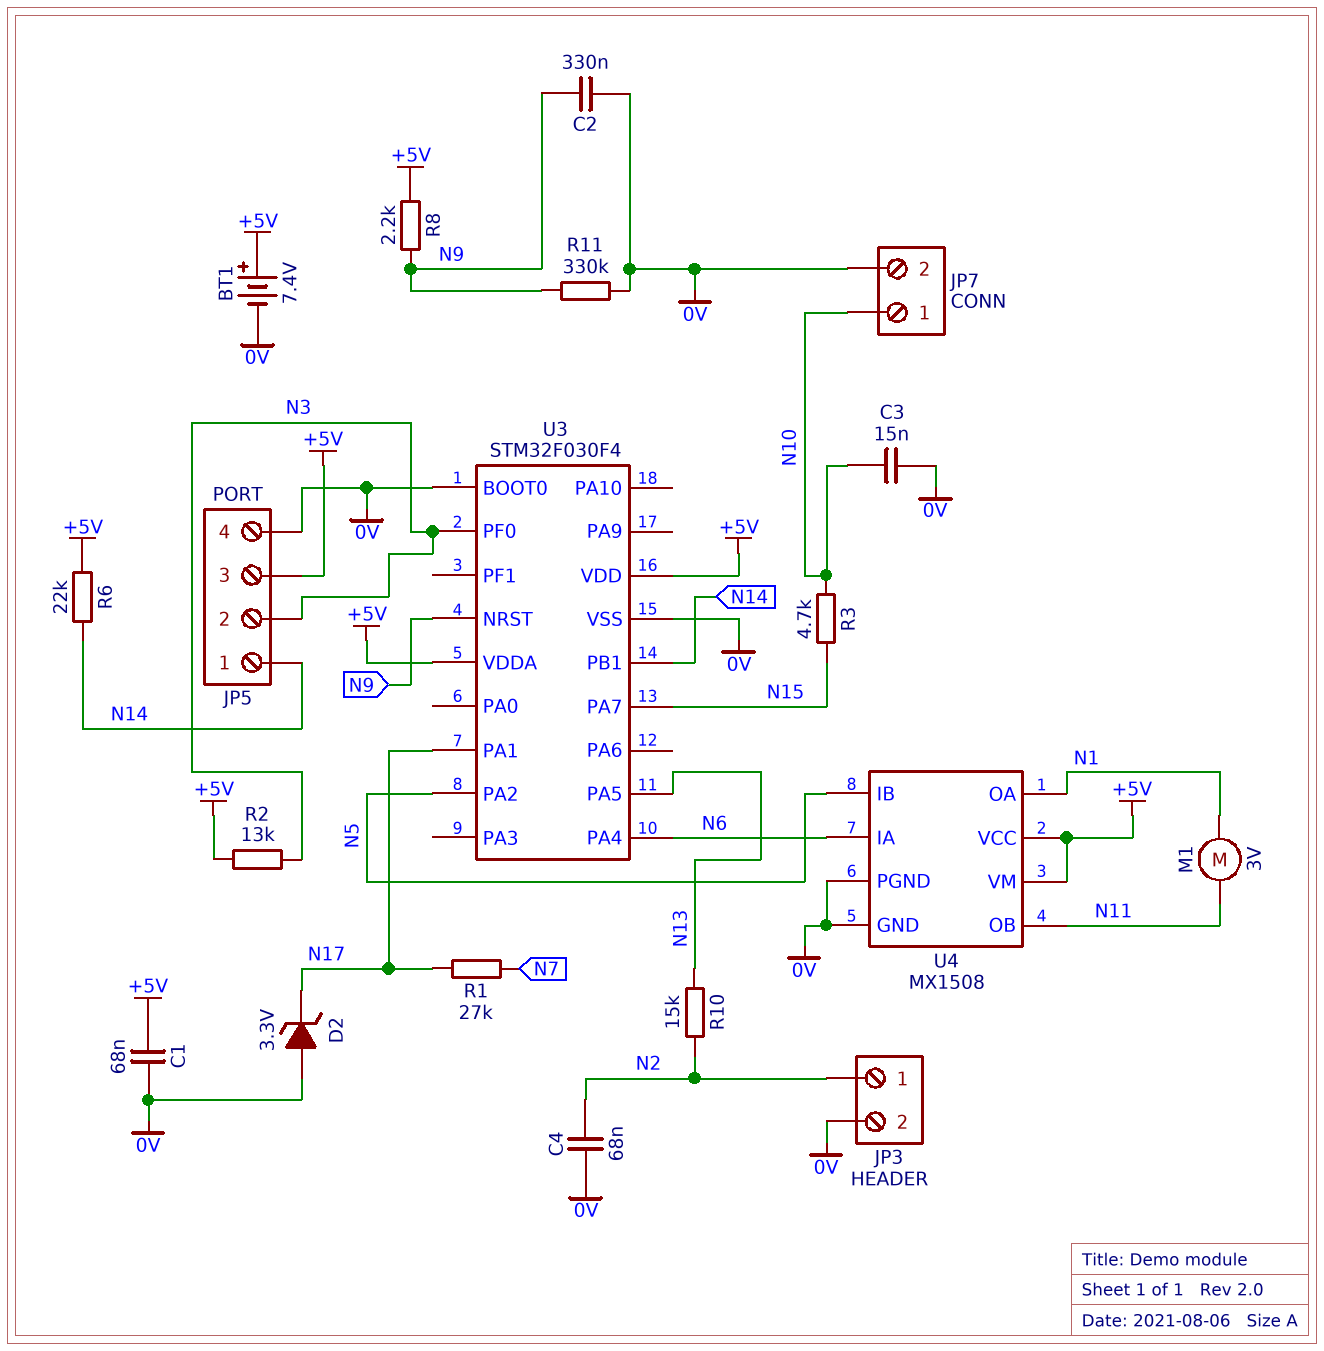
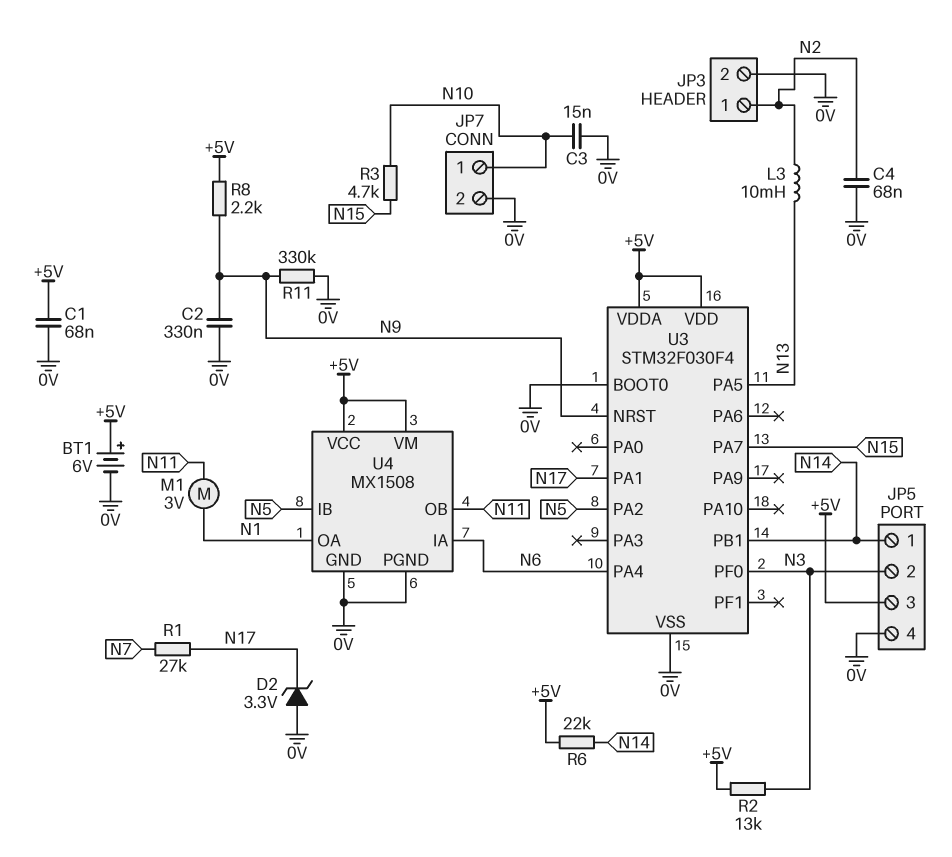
BT1: 7.4V (plus +5V, minus 0V) -> 6V (plus +5V, minus 0V)
L3: none -> 10mH (N2, N13)
R10: 15k (N2, N13) -> none

